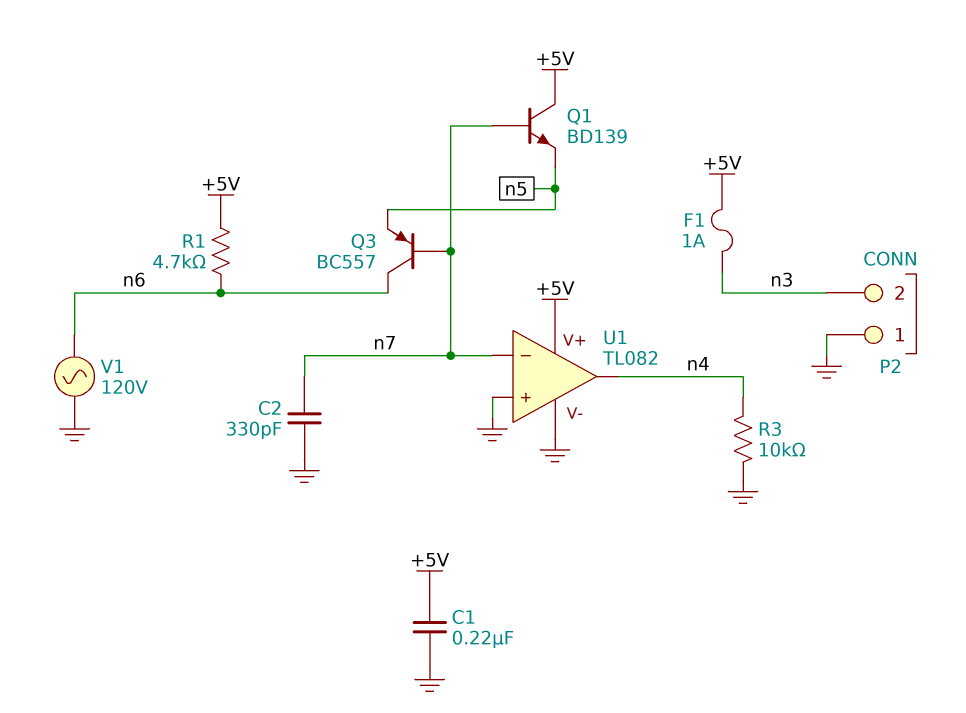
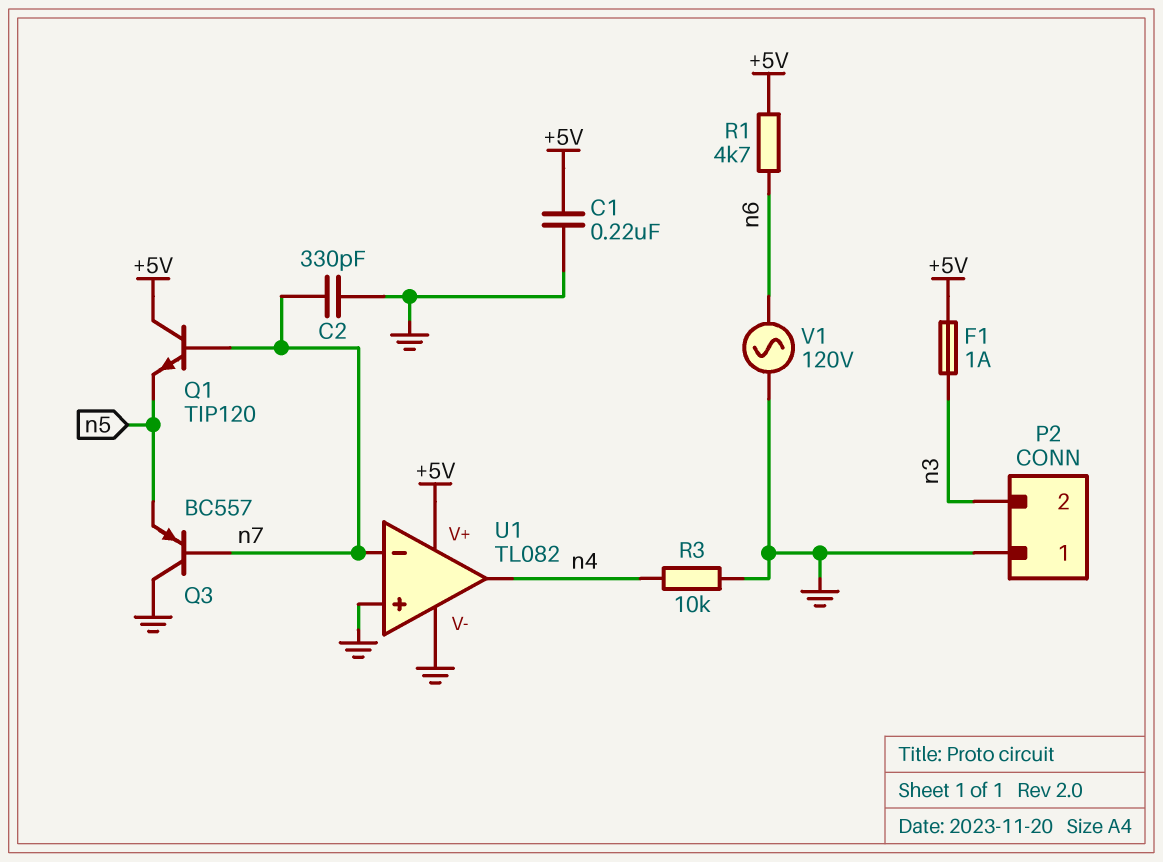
Q1: NPN BD139 (B n7, C +5V, E n5) -> NPN TIP120 (B n7, C +5V, E n5)
Q3: PNP BC557 (B n7, C n6, E n5) -> PNP BC557 (B n7, C GND, E n5)

